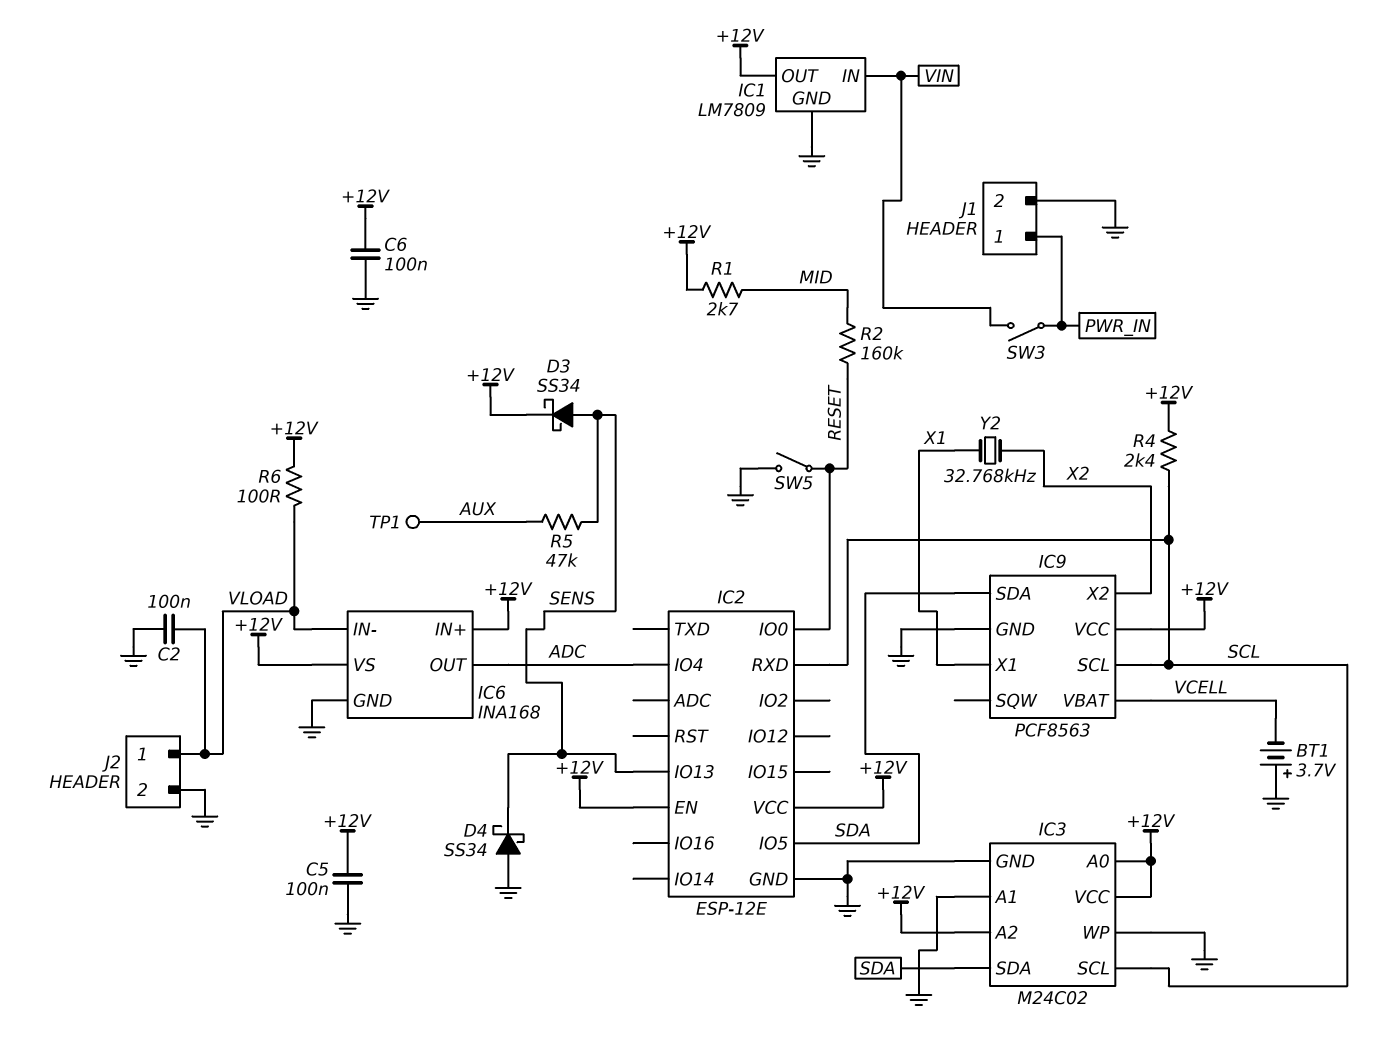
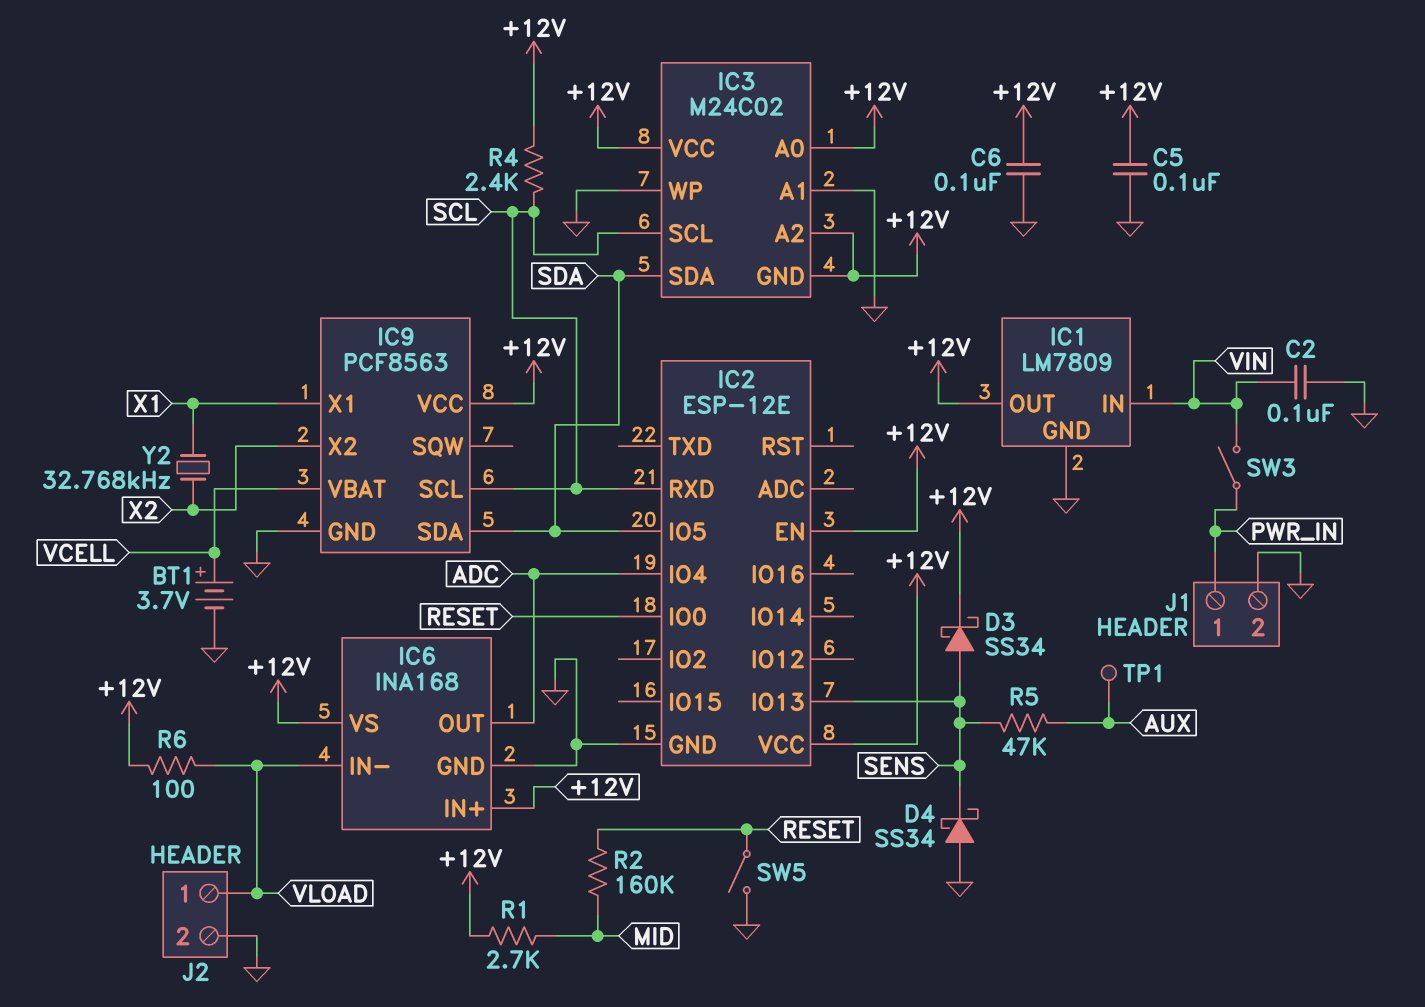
BT1: 3.7V (plus GND, minus VCELL) -> 3.7V (plus VCELL, minus GND)
C2: 100nF (GND, VLOAD) -> 100nF (GND, VIN)
IC3 pin GND: GND -> +12V

